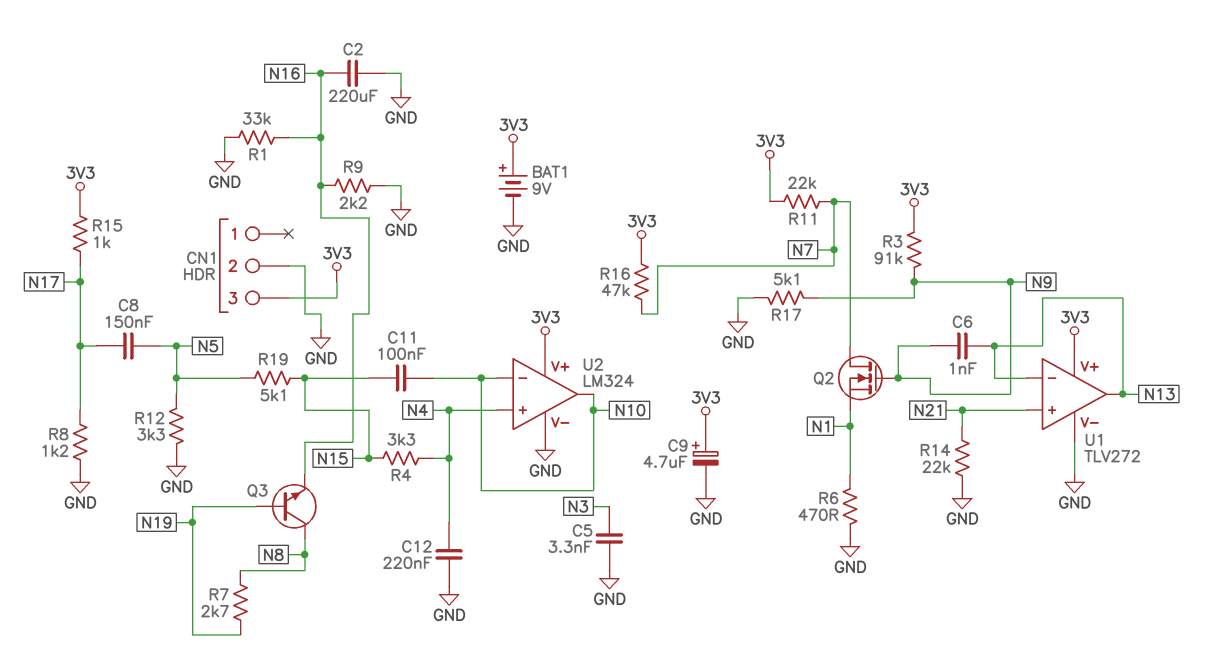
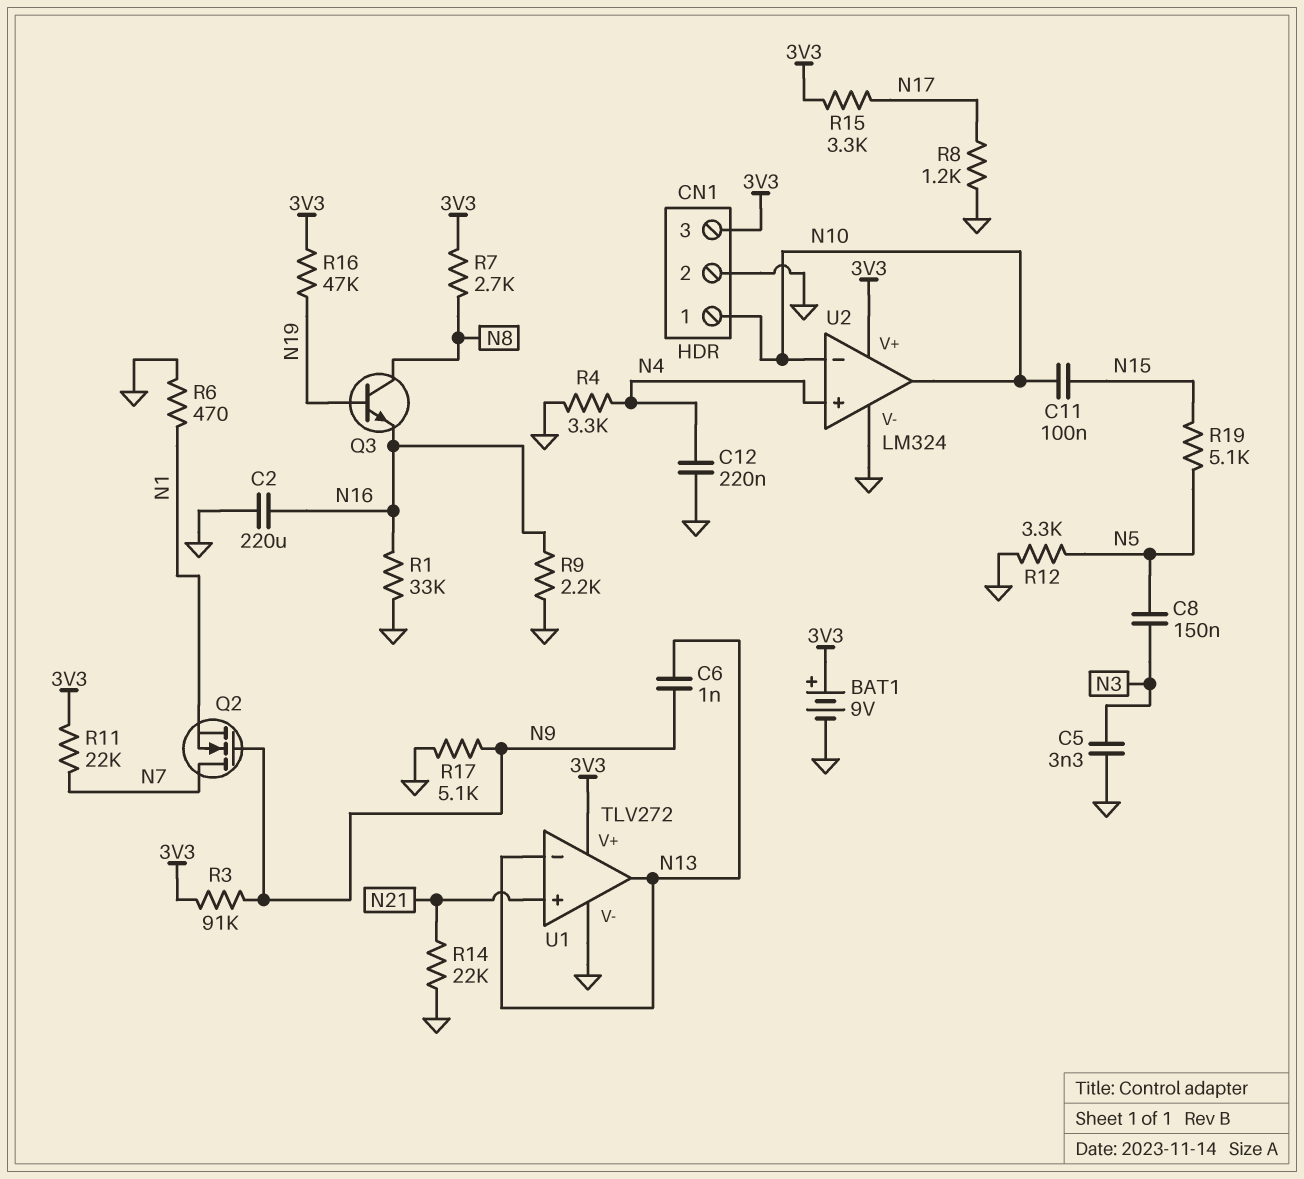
C8: 150nF (N5, N17) -> 150nF (N3, N5)
C9: 4.7uF (plus 3V3, minus GND) -> none
CN1 pin 1: none -> N10
R4: 3.3k (N4, N15) -> 3.3k (GND, N4)
R7: 2.7k (N8, N19) -> 2.7k (3V3, N8)
R15: 1k (3V3, N17) -> 3.3k (3V3, N17)
R16: 47k (3V3, N7) -> 47k (3V3, N19)

